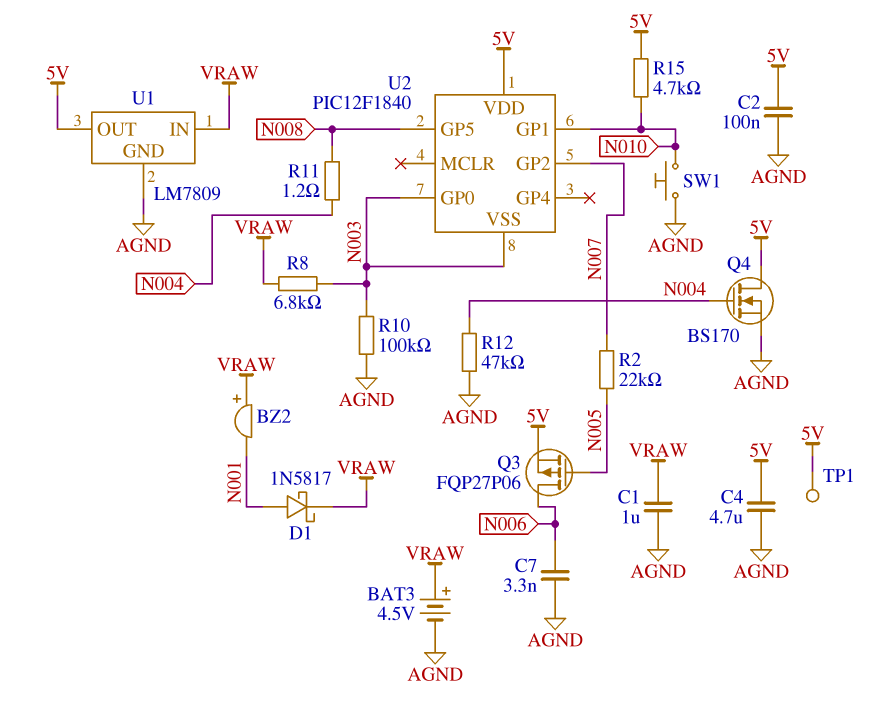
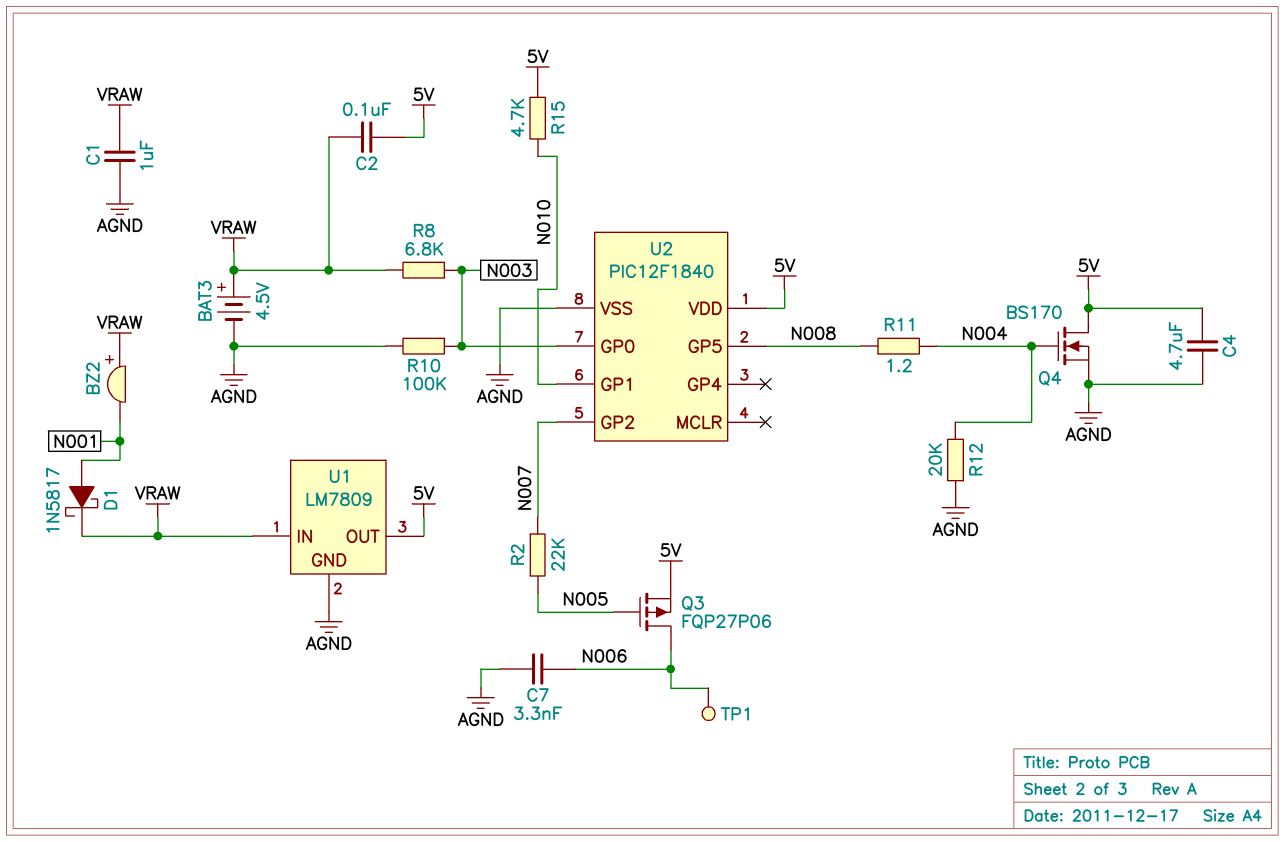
C2: 100nF (5V, AGND) -> 100nF (5V, VRAW)
R12: 47k (AGND, N004) -> 20k (AGND, N004)
SW1: button (AGND, N010) -> none
TP1: test point (5V) -> test point (N006)
U2 pin VSS: N003 -> AGND

